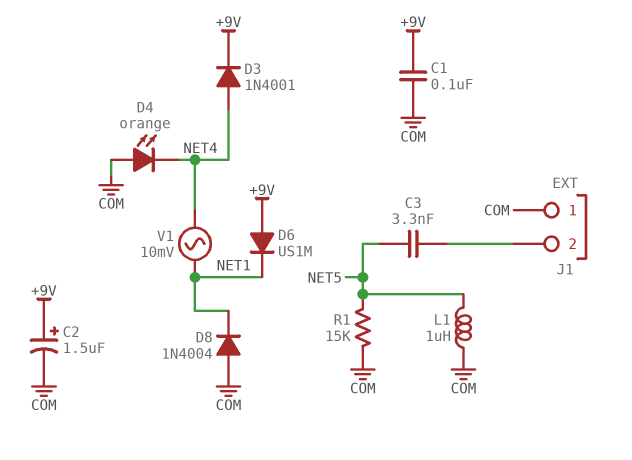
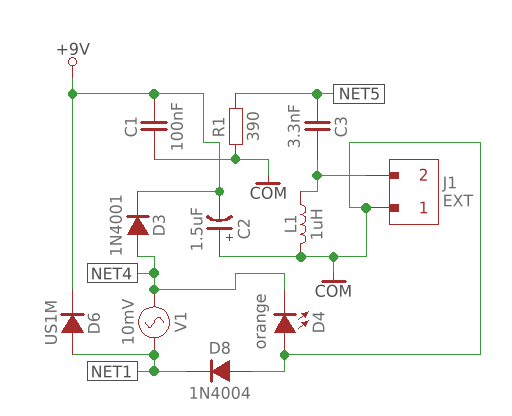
C2: 1.5uF (plus +9V, minus COM) -> 1.5uF (plus COM, minus +9V)
D6: diode US1M (A +9V, K NET1) -> diode US1M (A NET1, K +9V)
L1: 1uH (COM, NET5) -> 1uH (COM, J1/2)
R1: 15k (COM, NET5) -> 390 (COM, NET5)

